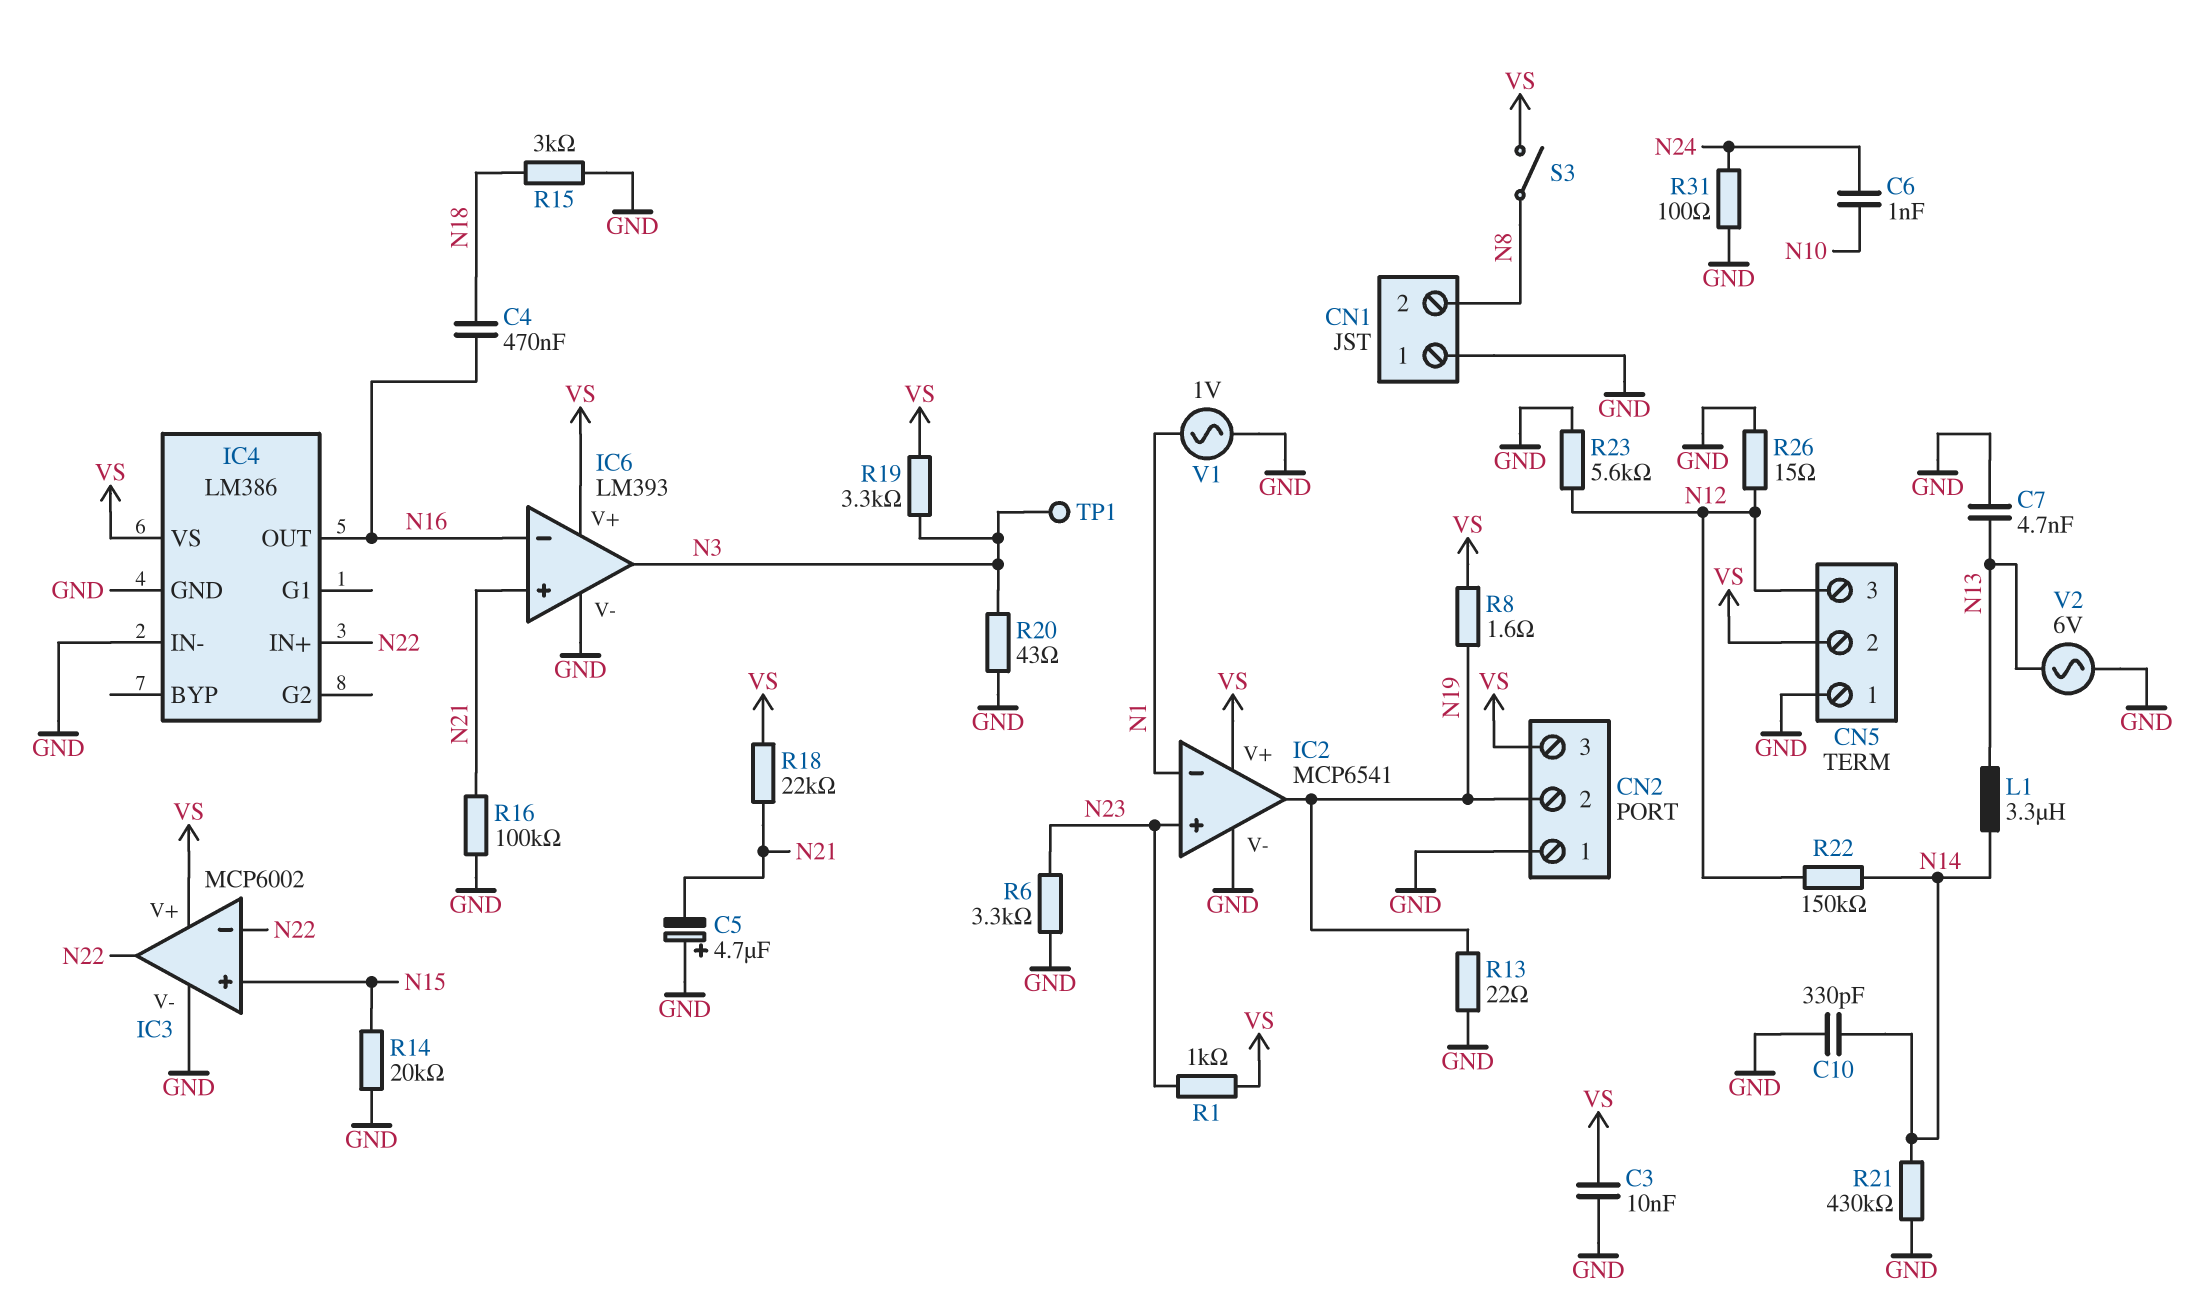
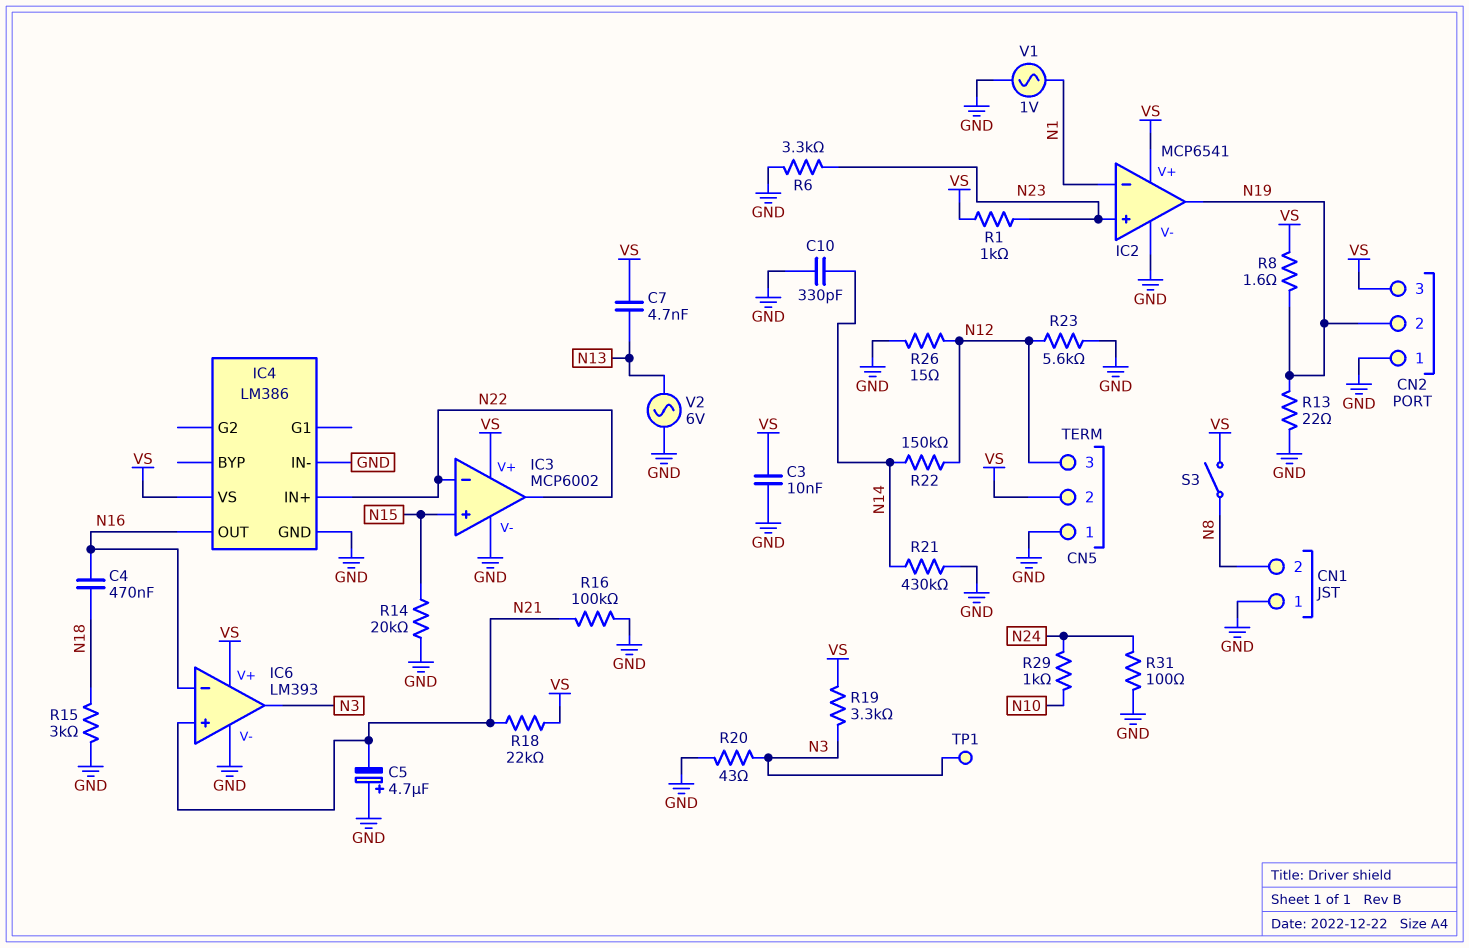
C6: 1nF (N10, N24) -> none
C7: 4.7nF (GND, N13) -> 4.7nF (N13, VS)
L1: 3.3uH (N13, N14) -> none
R29: none -> 1k (N10, N24)

